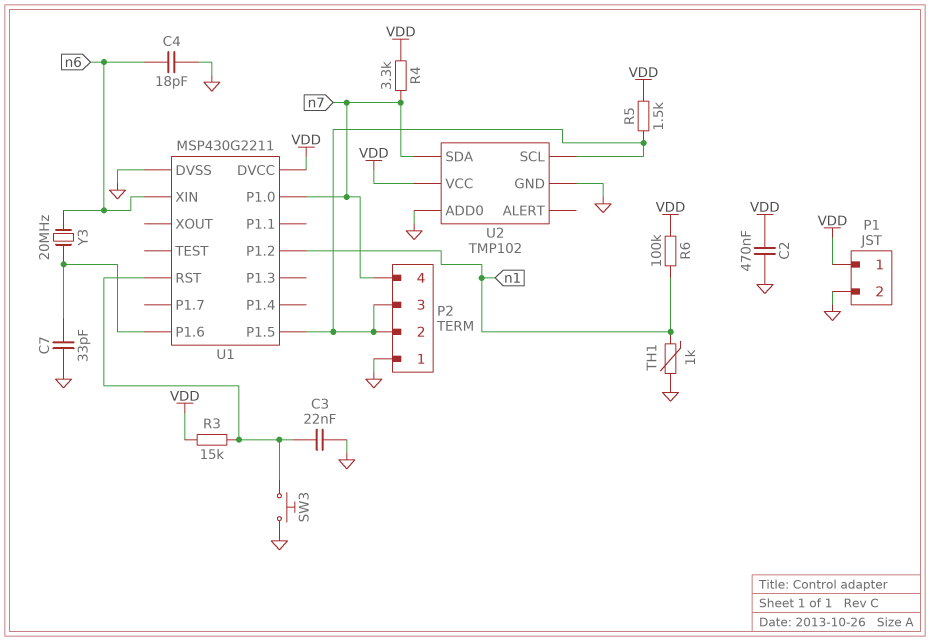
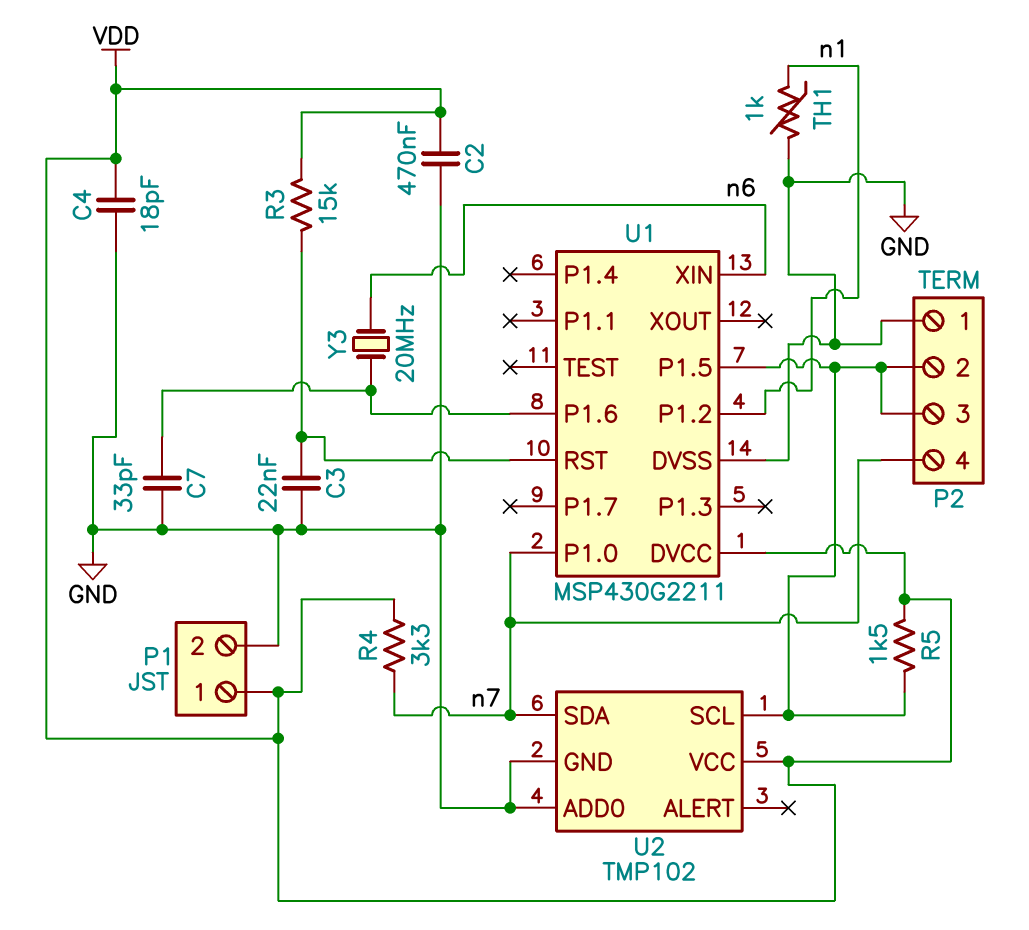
C4: 18pF (GND, n6) -> 18pF (GND, VDD)
R6: 100k (VDD, n1) -> none
SW3: button (GND, U1/RST) -> none

